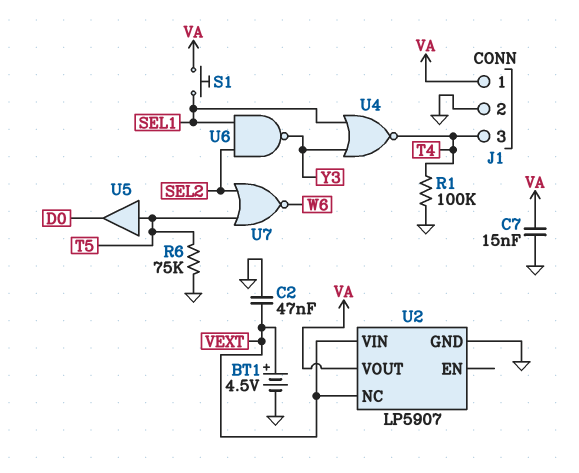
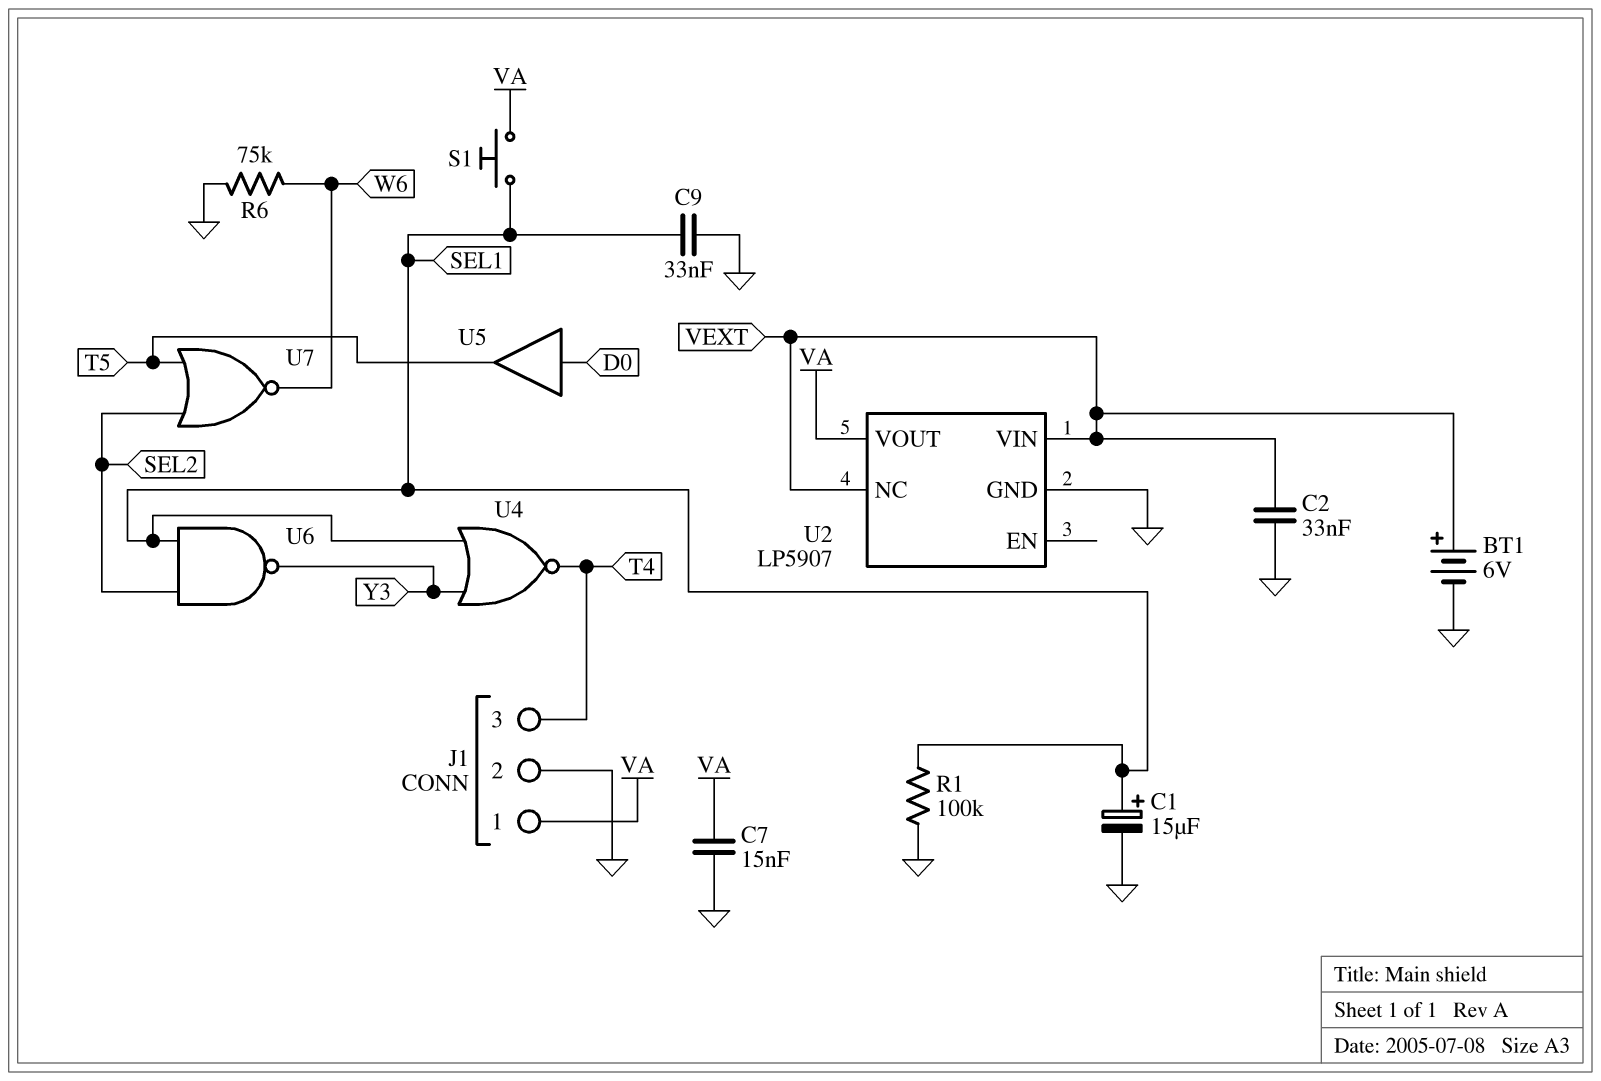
BT1: 4.5V (plus VEXT, minus GND) -> 6V (plus VEXT, minus GND)
C1: none -> 15uF (plus SEL1, minus GND)
C2: 47nF (GND, VEXT) -> 33nF (GND, VEXT)
C9: none -> 33nF (GND, SEL1)
R1: 100k (GND, T4) -> 100k (GND, SEL1)
R6: 75k (GND, T5) -> 75k (GND, W6)
U5: buffer (in T5, out D0) -> buffer (in D0, out T5)

